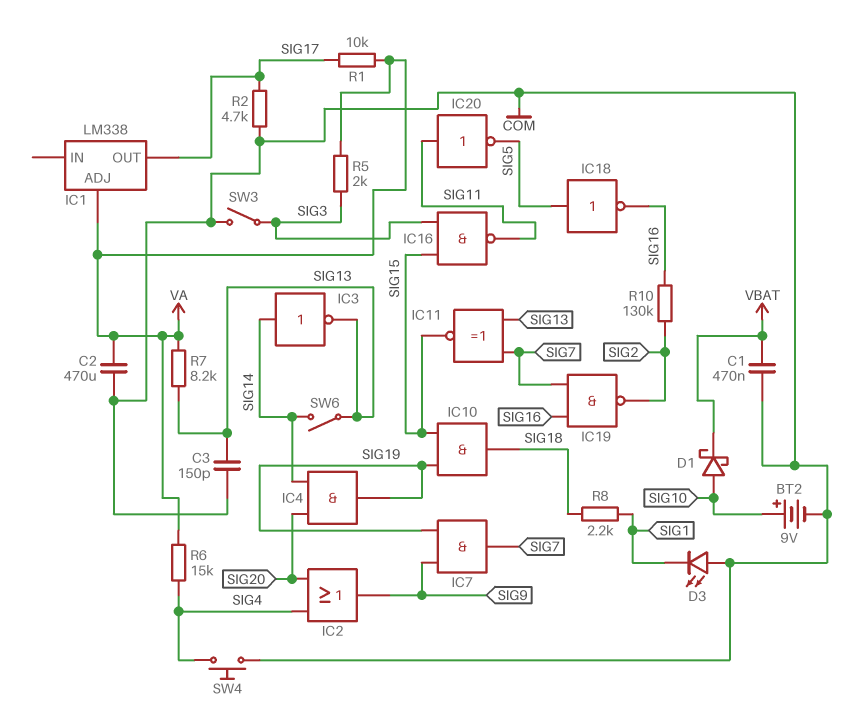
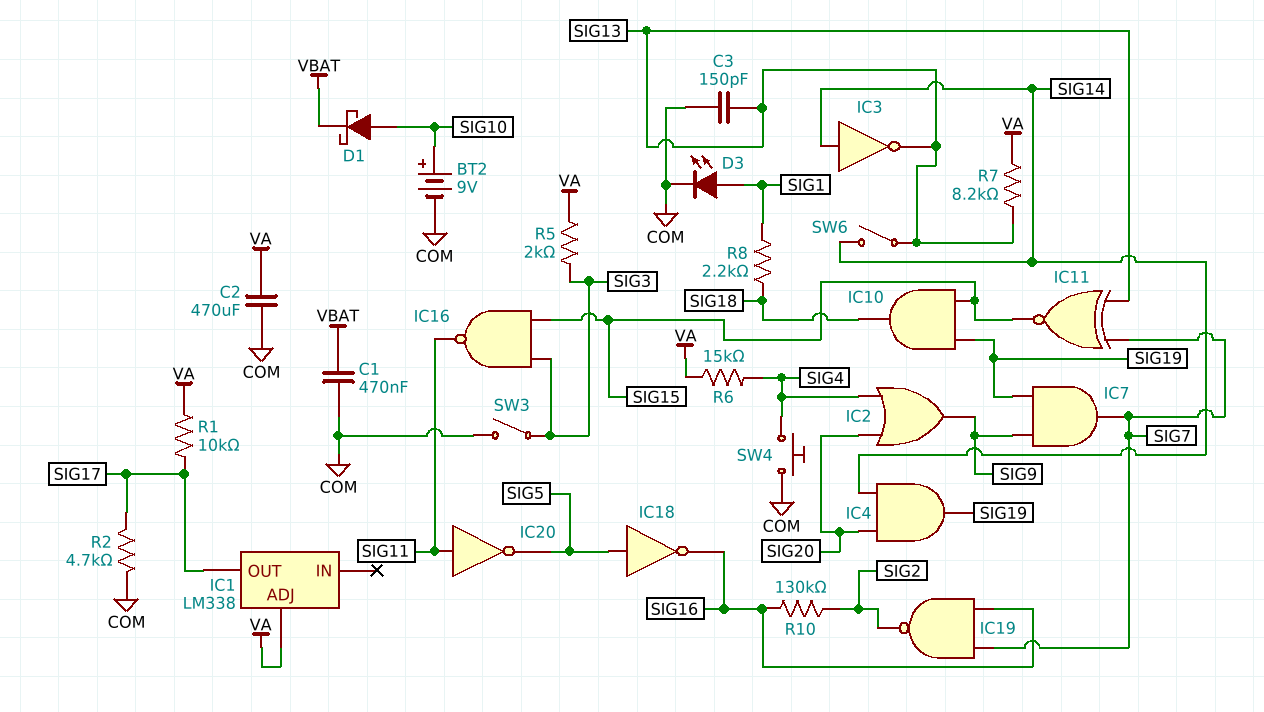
D3: LED (A COM, K SIG1) -> LED (A SIG1, K COM)

